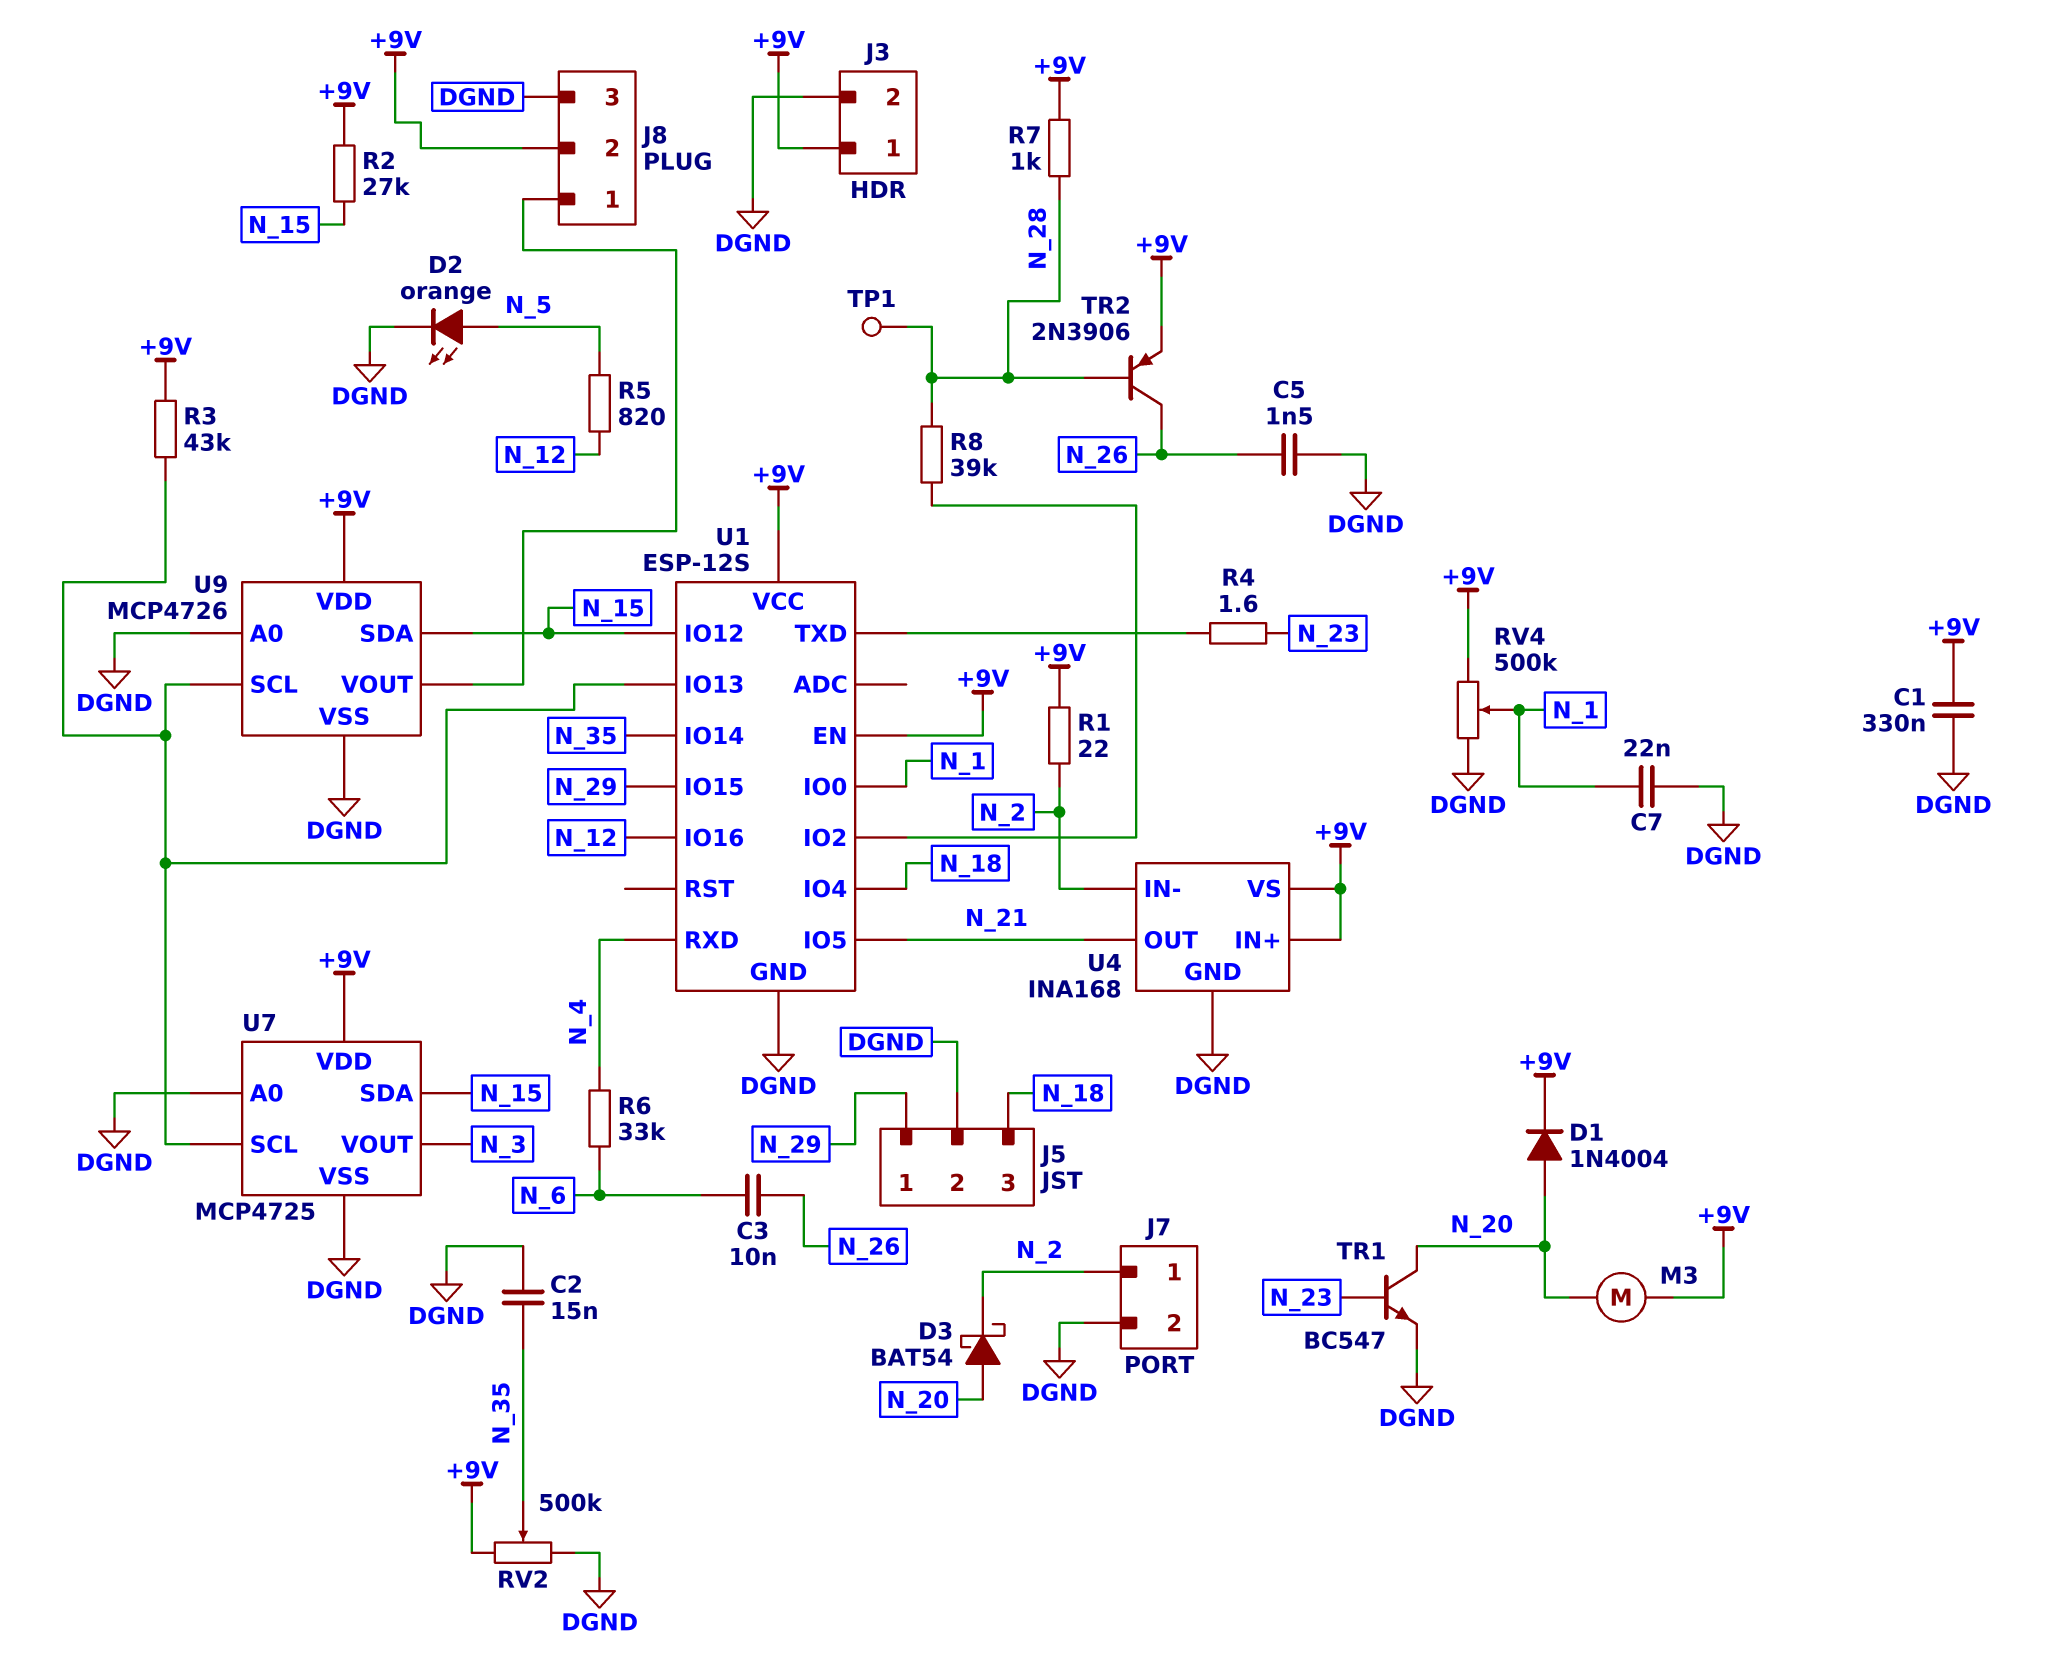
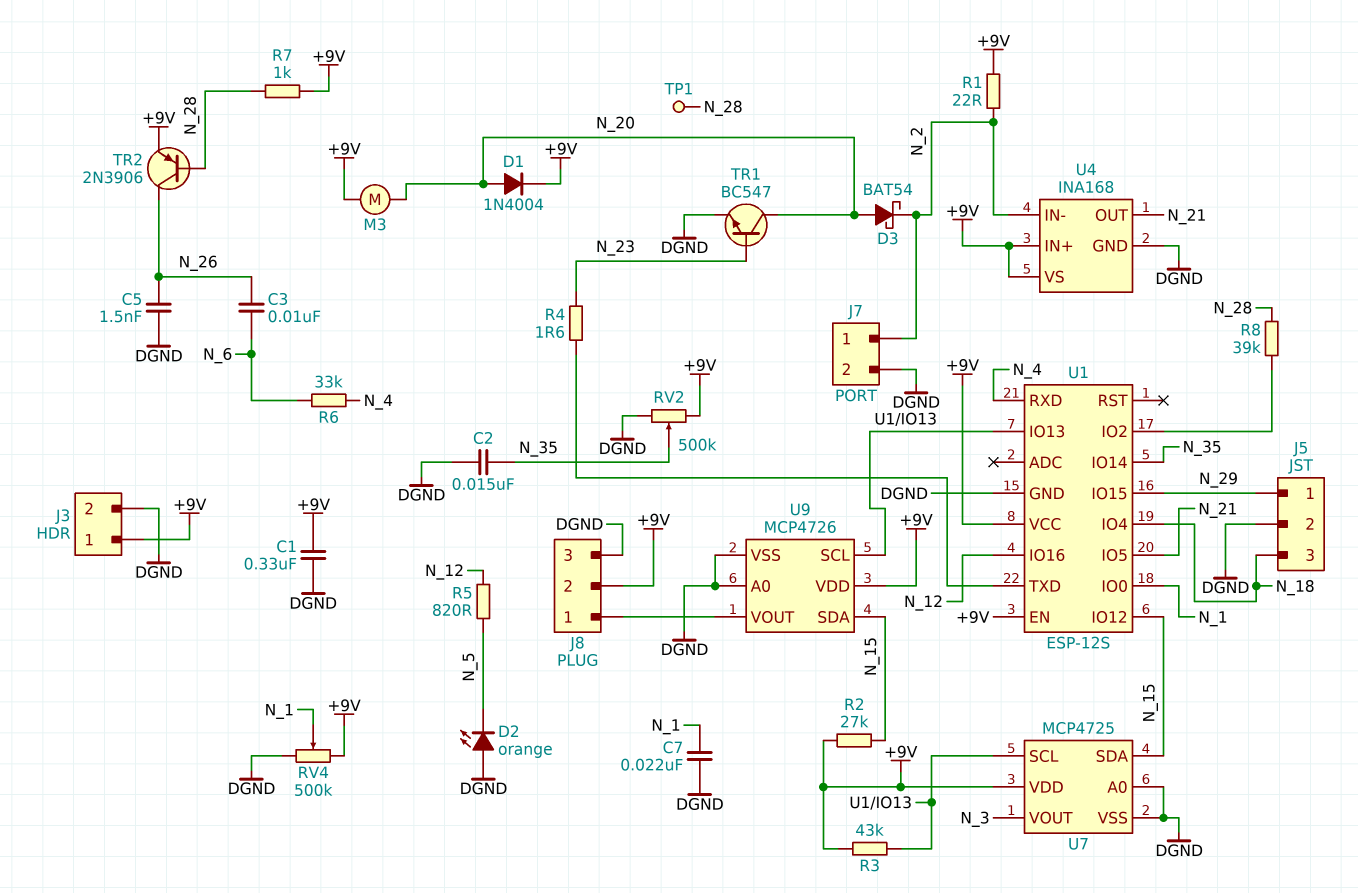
D2: LED orange (A N_5, K DGND) -> LED orange (A DGND, K N_5)

